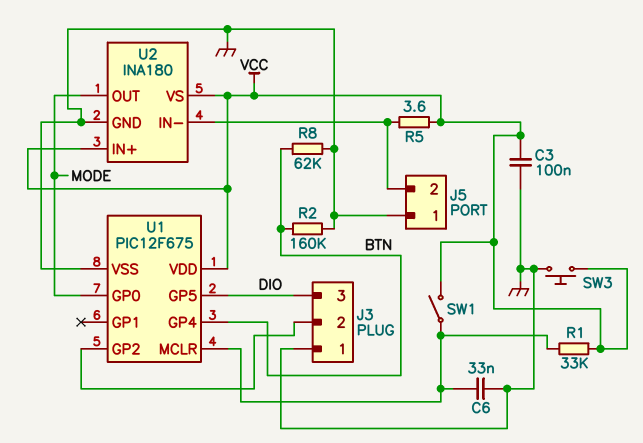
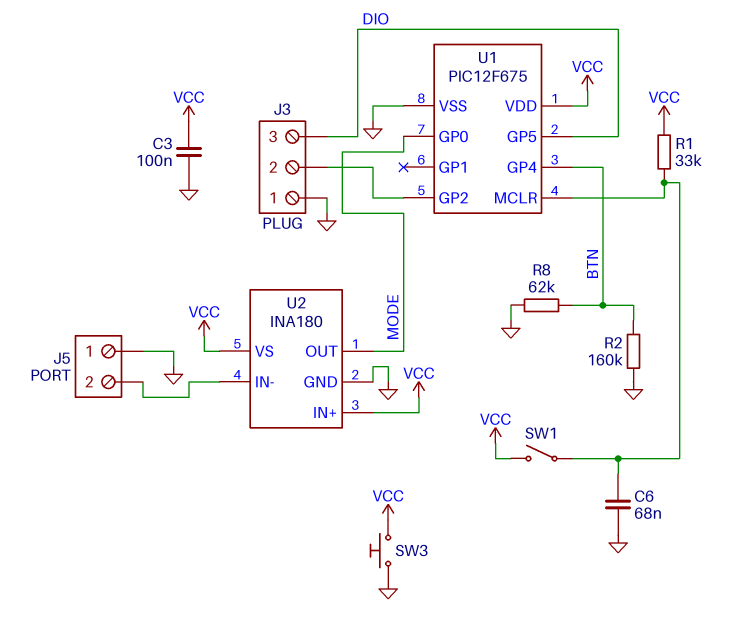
C6: 33nF (GND, U1/MCLR) -> 68nF (GND, U1/MCLR)
R5: 3.6 (J5/2, VCC) -> none

